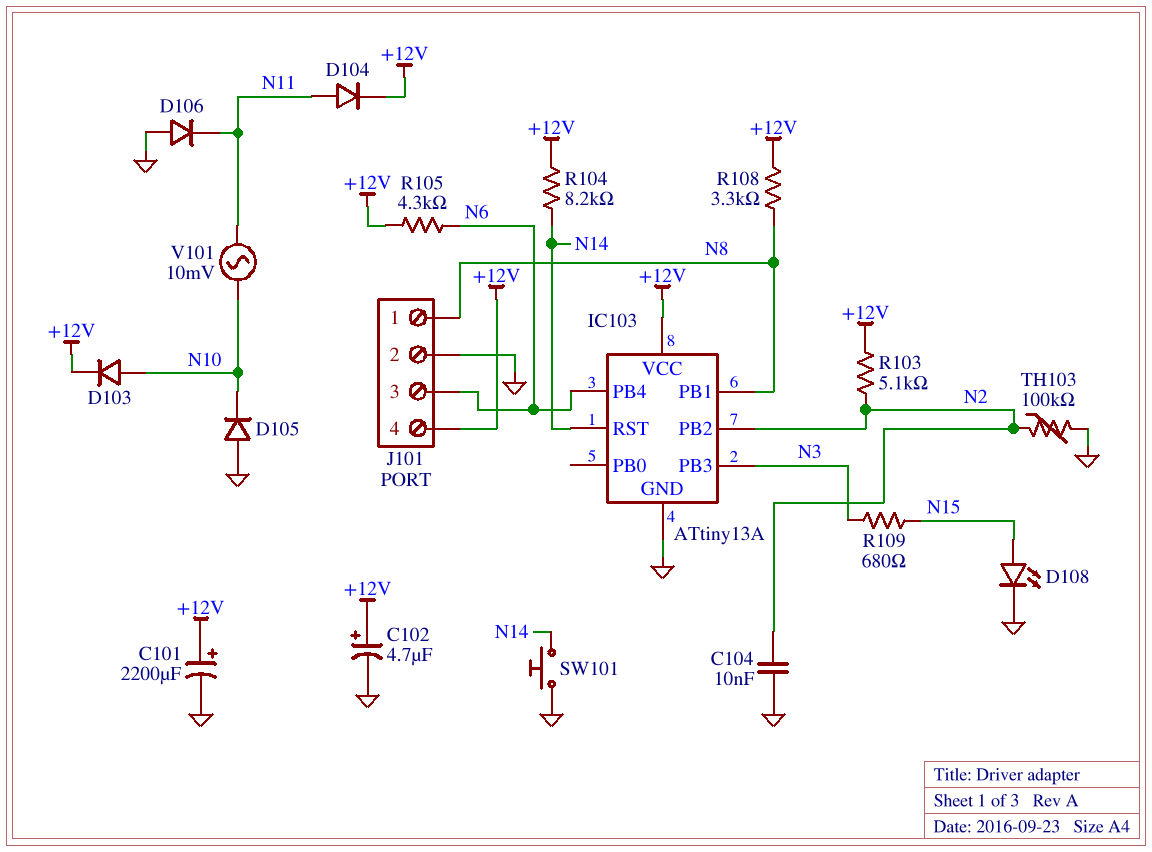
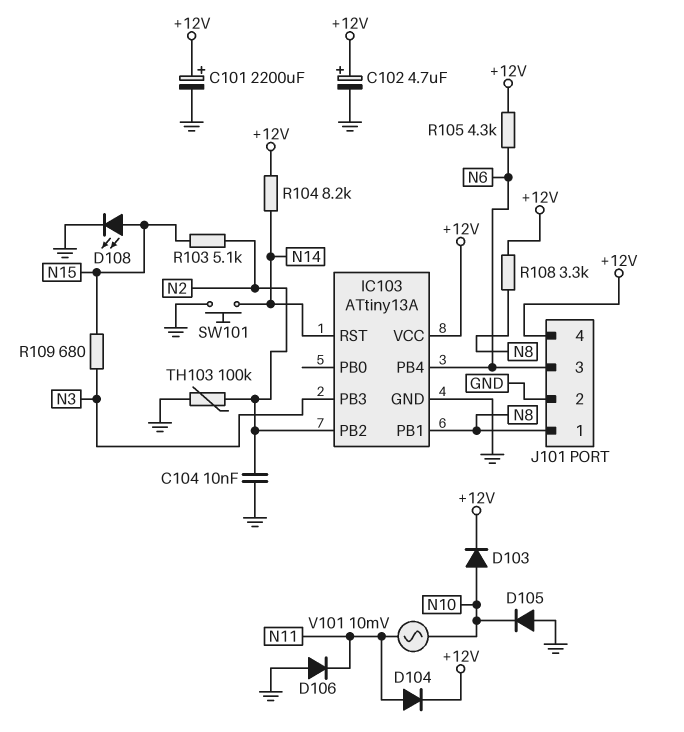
R103: 5.1k (+12V, N2) -> 5.1k (N2, N15)

